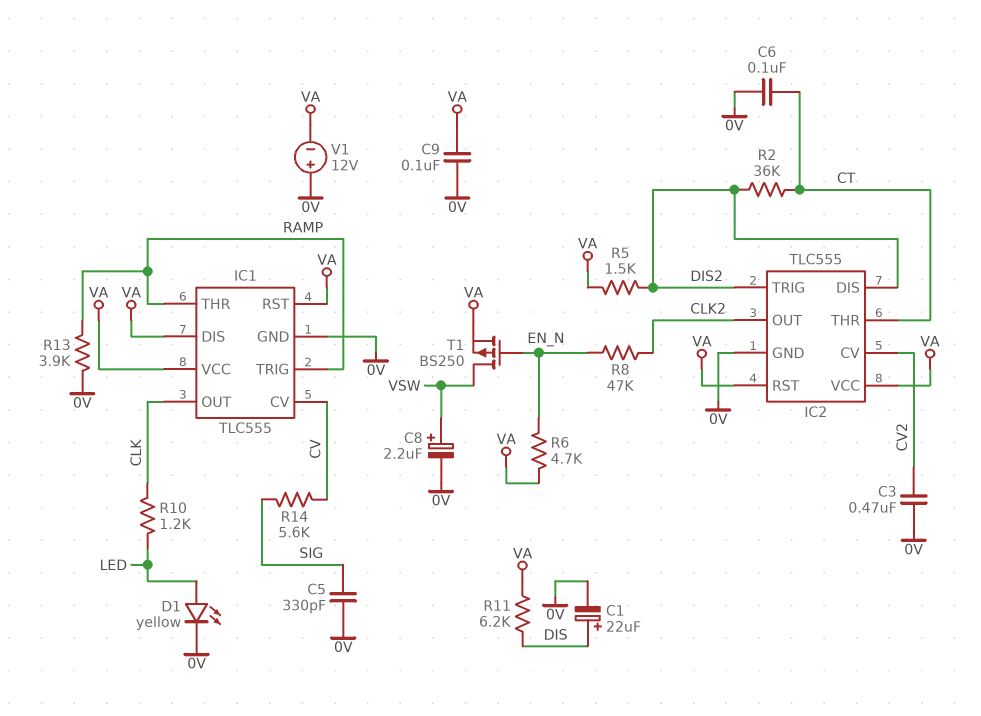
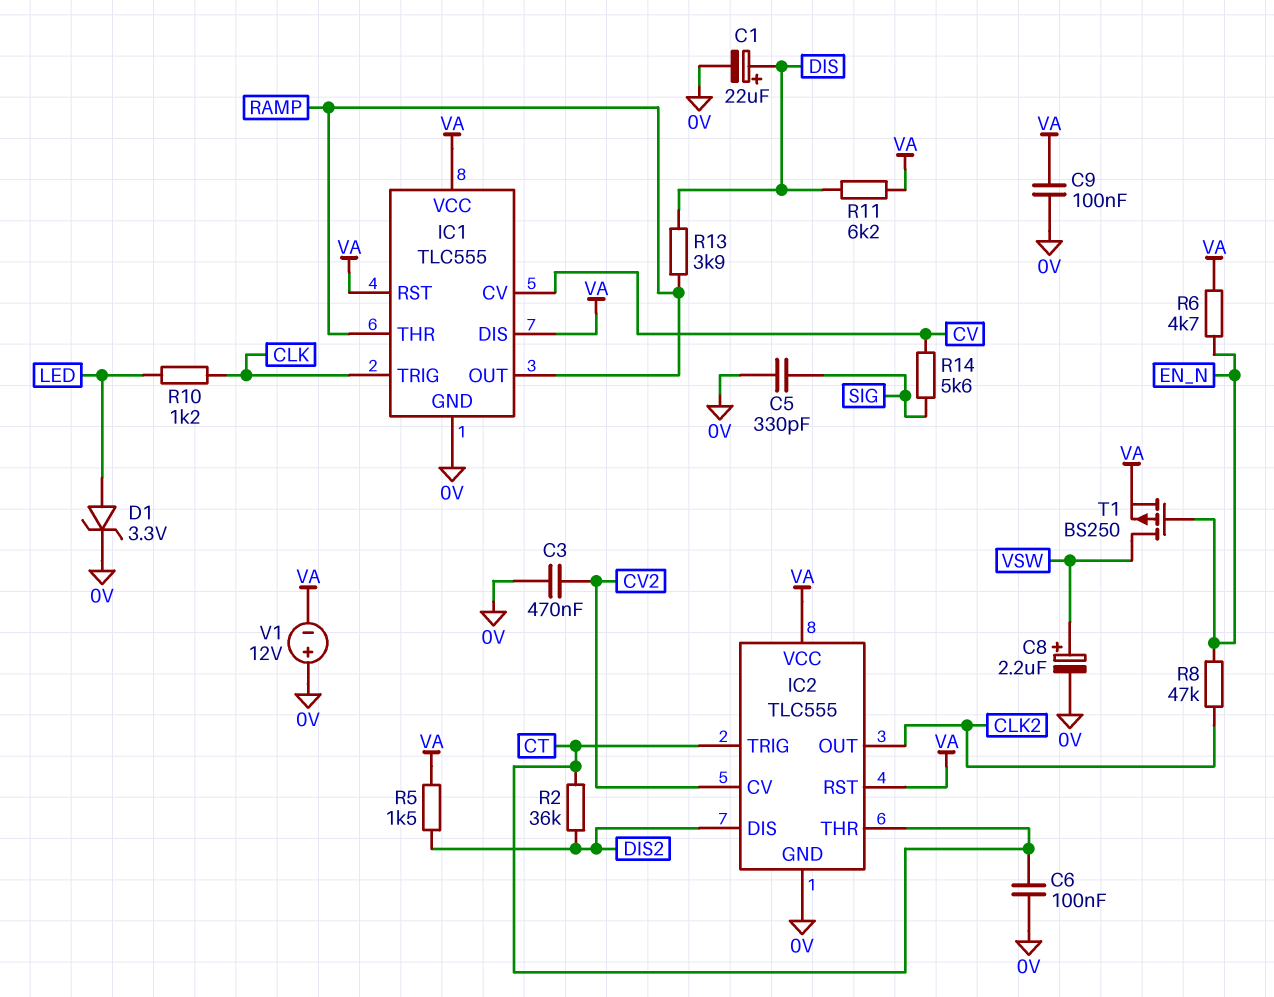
D1: LED yellow (A LED, K 0V) -> zener 3.3V (A LED, K 0V)
IC1 pin OUT: CLK -> RAMP
IC1 pin TRIG: RAMP -> CLK
IC2 pin TRIG: DIS2 -> CT
R13: 3.9k (0V, RAMP) -> 3.9k (DIS, RAMP)

